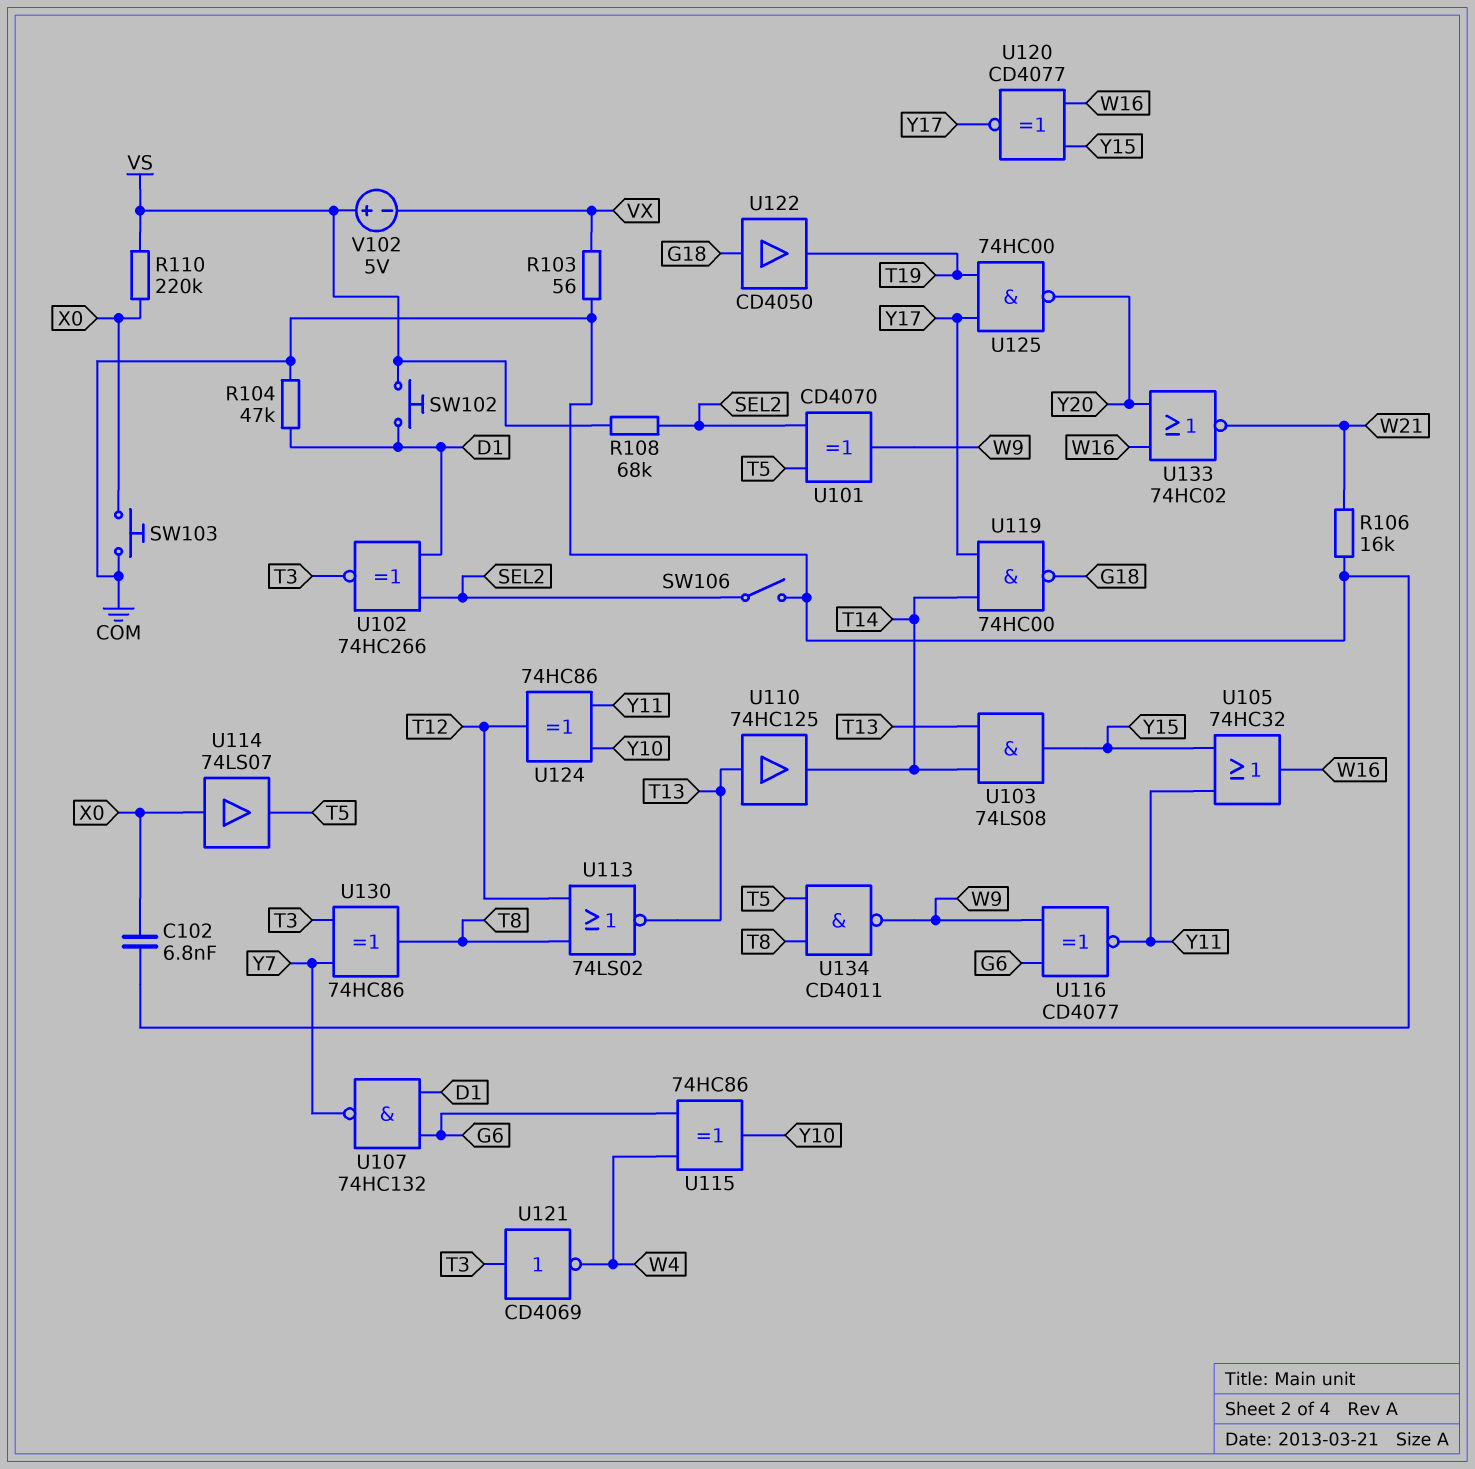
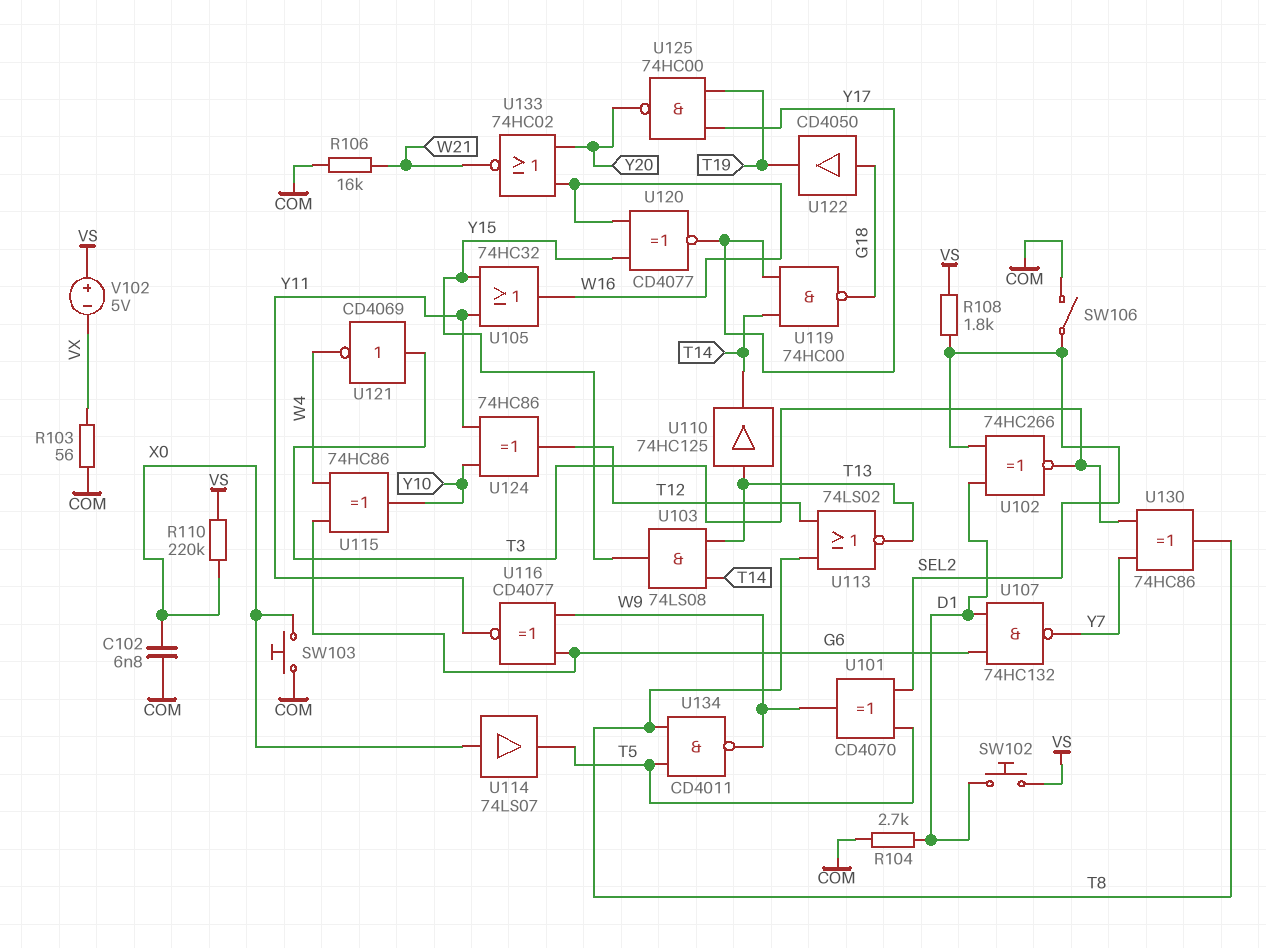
R104: 47k (COM, D1) -> 2.7k (COM, D1)
R108: 68k (SEL2, VS) -> 1.8k (SEL2, VS)

